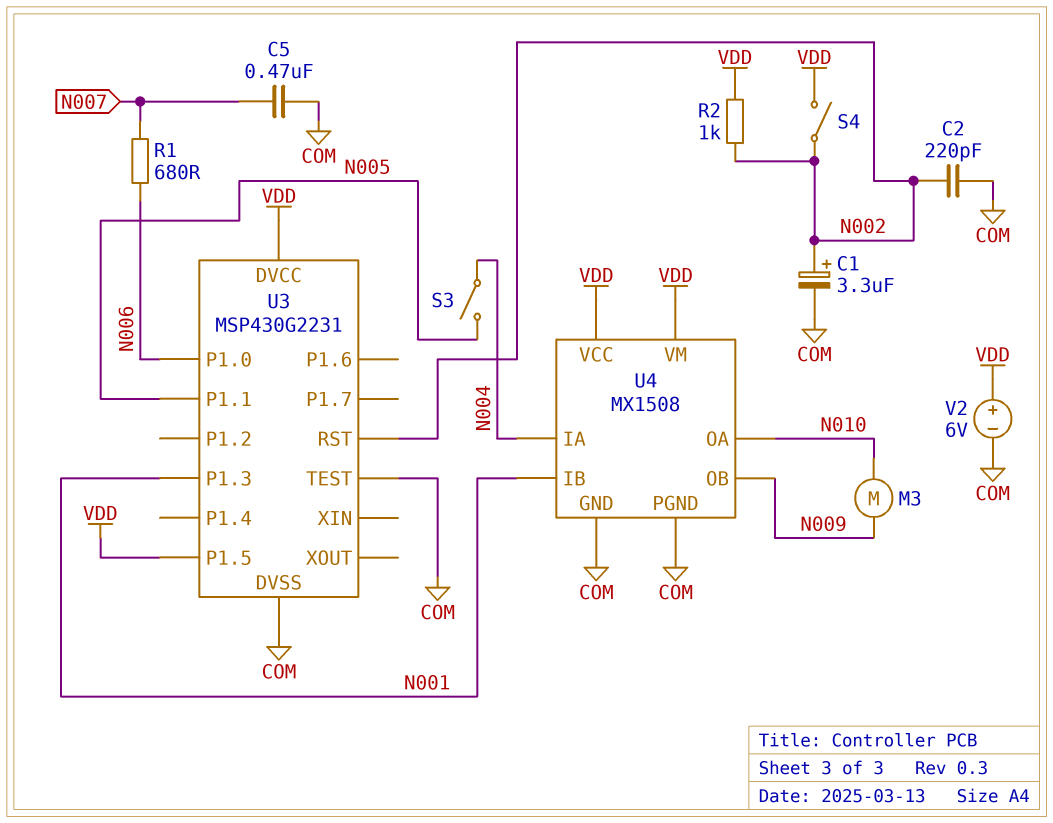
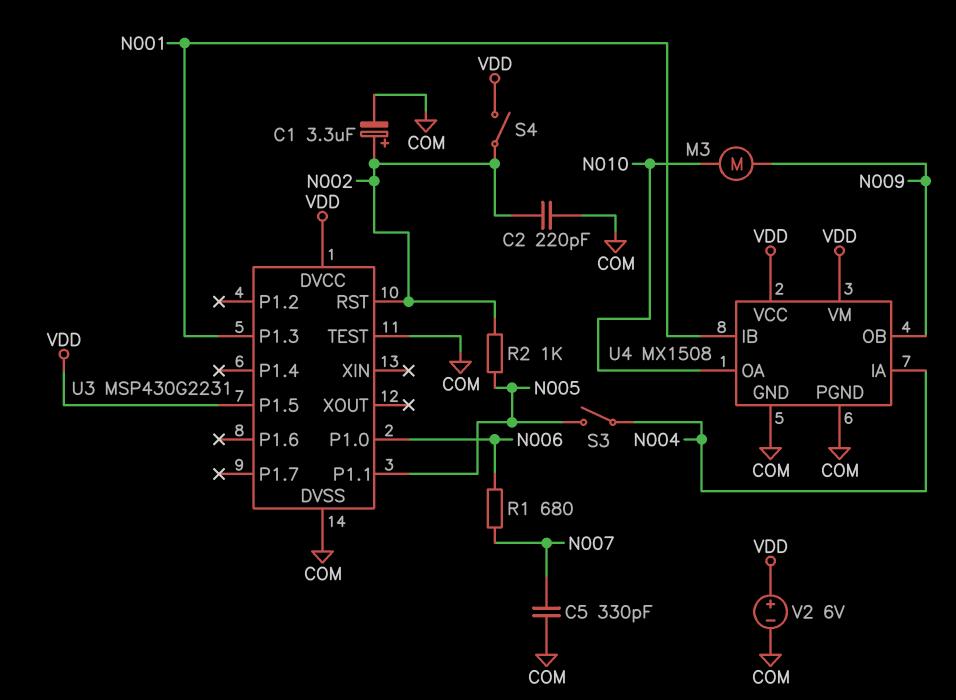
C5: 470nF (COM, N007) -> 330pF (COM, N007)
R2: 1k (N002, VDD) -> 1k (N002, N005)

